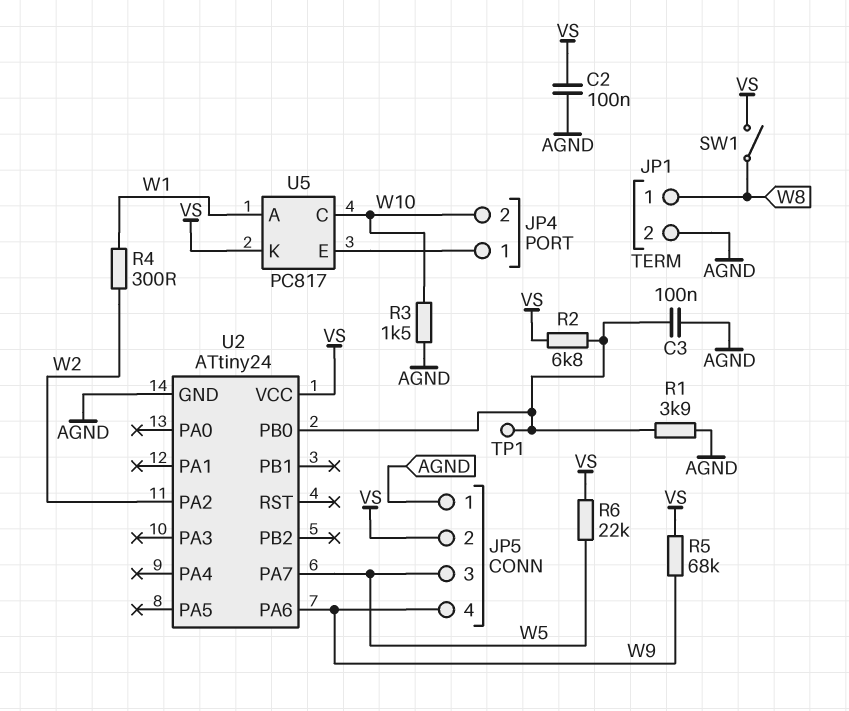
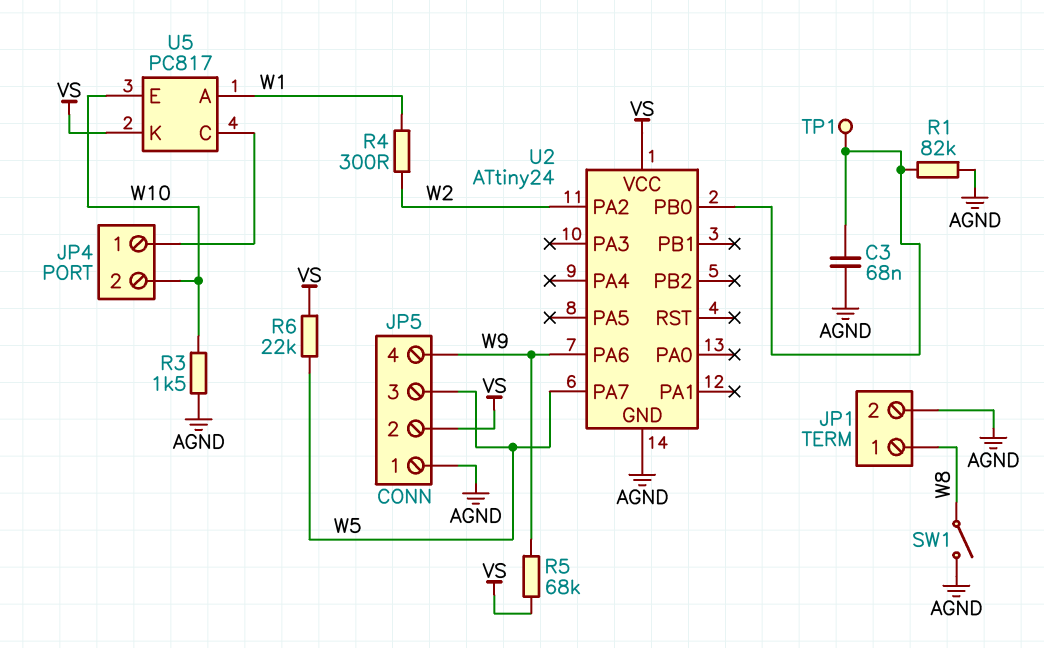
C2: 100nF (AGND, VS) -> none
C3: 100nF (AGND, U2/PB0) -> 68nF (AGND, U2/PB0)
R1: 3.9k (AGND, U2/PB0) -> 82k (AGND, U2/PB0)
R2: 6.8k (U2/PB0, VS) -> none
SW1: switch (VS, W8) -> switch (AGND, W8)
U5 pin C: W10 -> JP4/1
U5 pin E: JP4/1 -> W10

